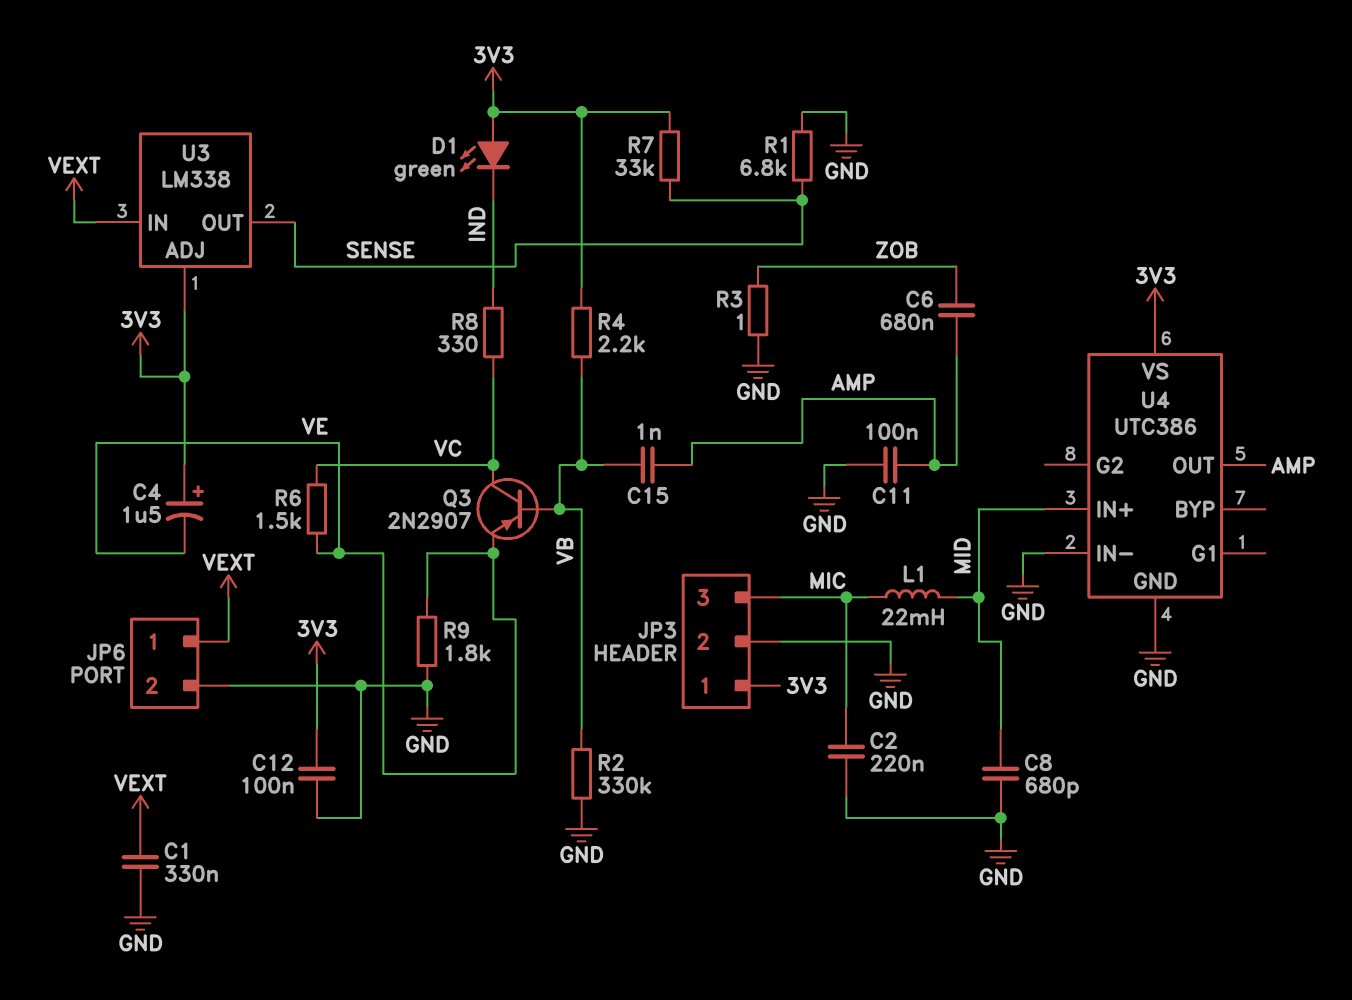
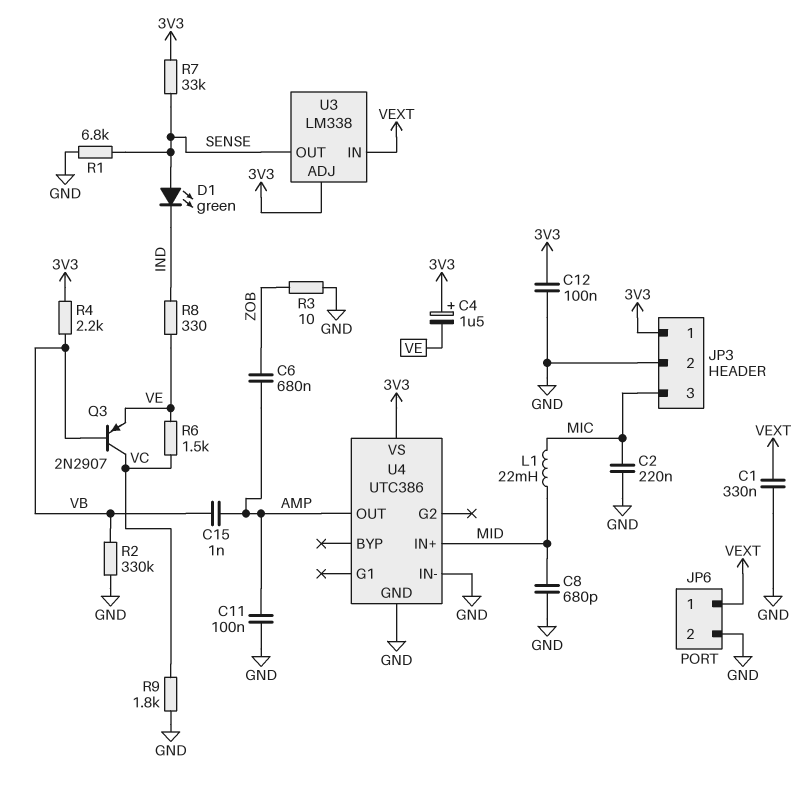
D1: LED green (A 3V3, K IND) -> LED green (A SENSE, K IND)
R3: 1 (GND, ZOB) -> 10 (GND, ZOB)
R8: 330 (IND, VC) -> 330 (IND, VE)
R9: 1.8k (GND, VE) -> 1.8k (GND, VC)

